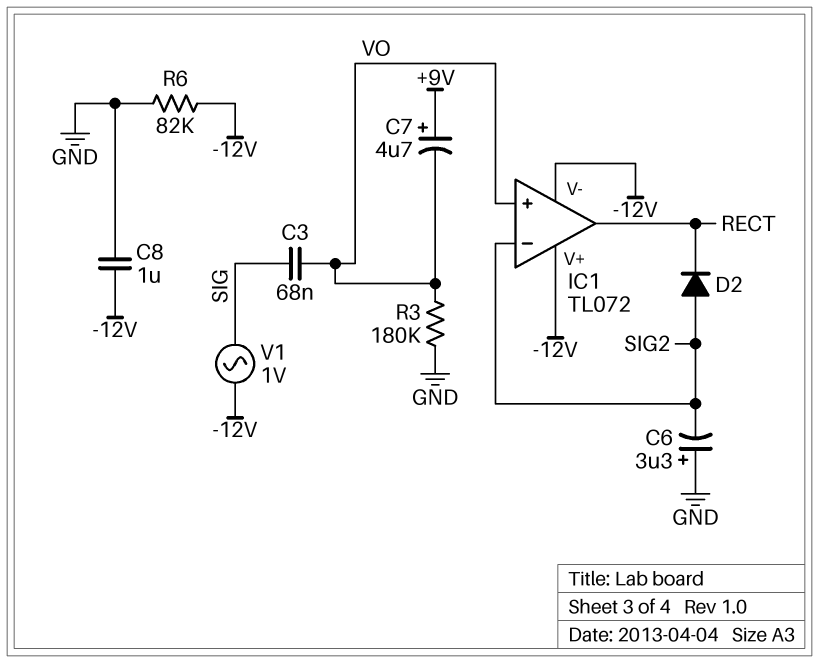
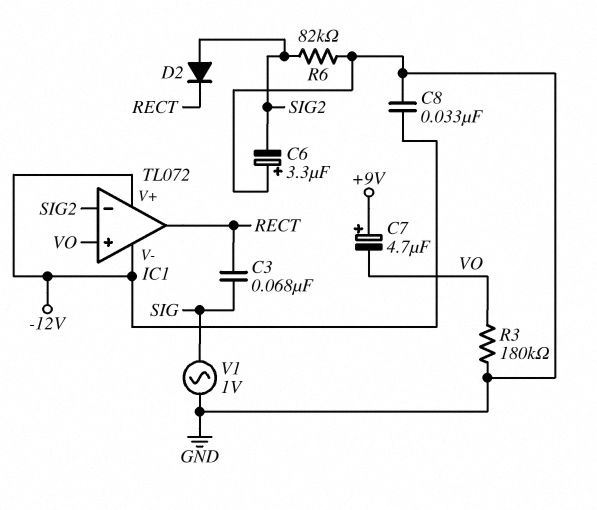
C3: 68nF (SIG, VO) -> 68nF (RECT, SIG)
C8: 1uF (-12V, GND) -> 33nF (-12V, GND)
R6: 82k (-12V, GND) -> 82k (GND, SIG2)
V1: AC 1V (-12V, SIG) -> AC 1V (GND, SIG)

